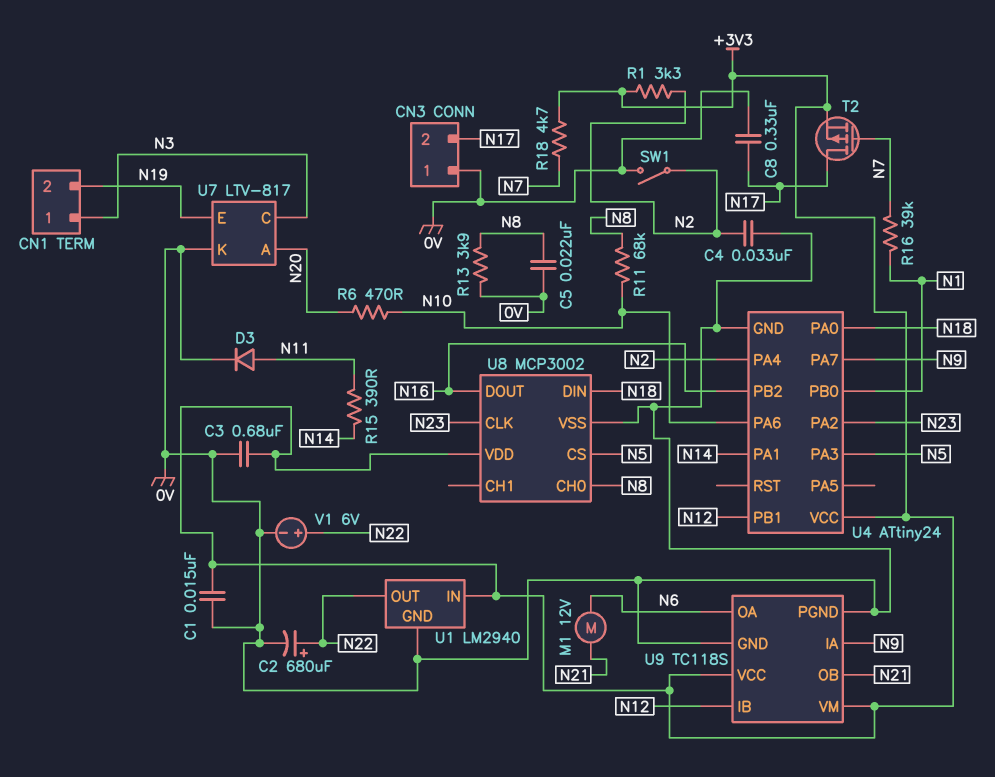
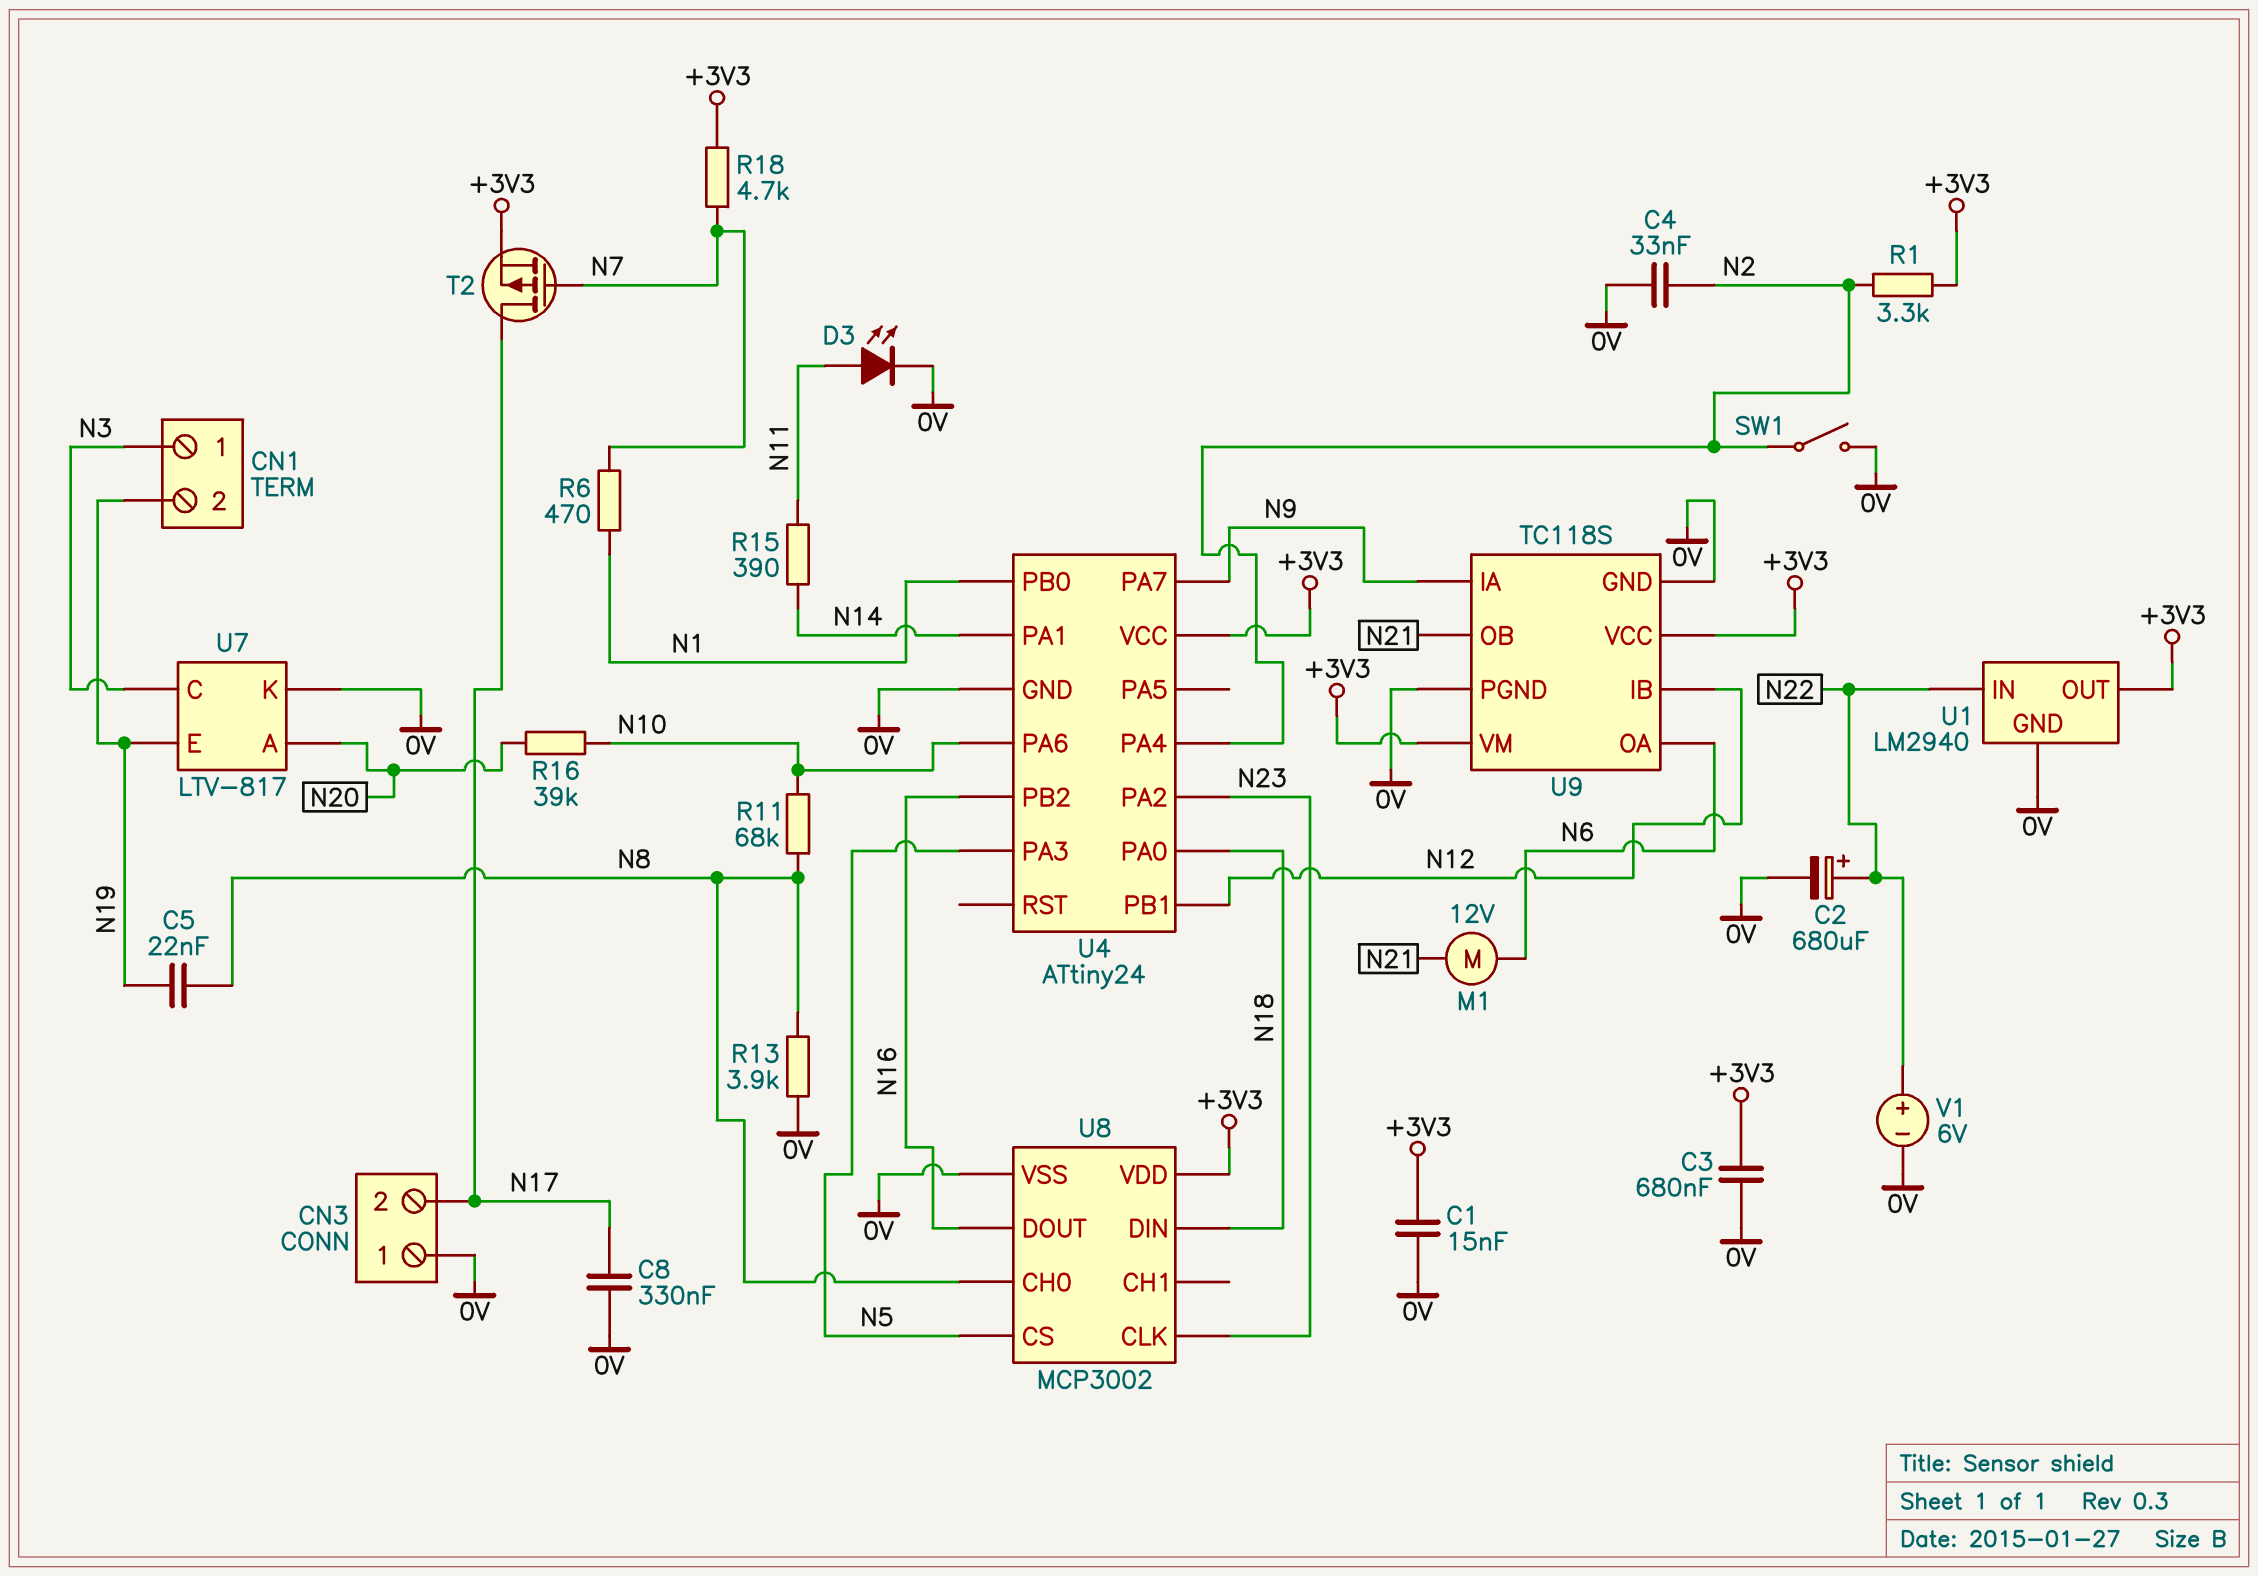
C5: 22nF (0V, N8) -> 22nF (N8, N19)
D3: diode (A N11, K 0V) -> LED (A N11, K 0V)
R6: 470 (N10, N20) -> 470 (N1, N7)
R16: 39k (N1, N7) -> 39k (N10, N20)
U1 pin IN: +3V3 -> N22
U1 pin OUT: N22 -> +3V3

